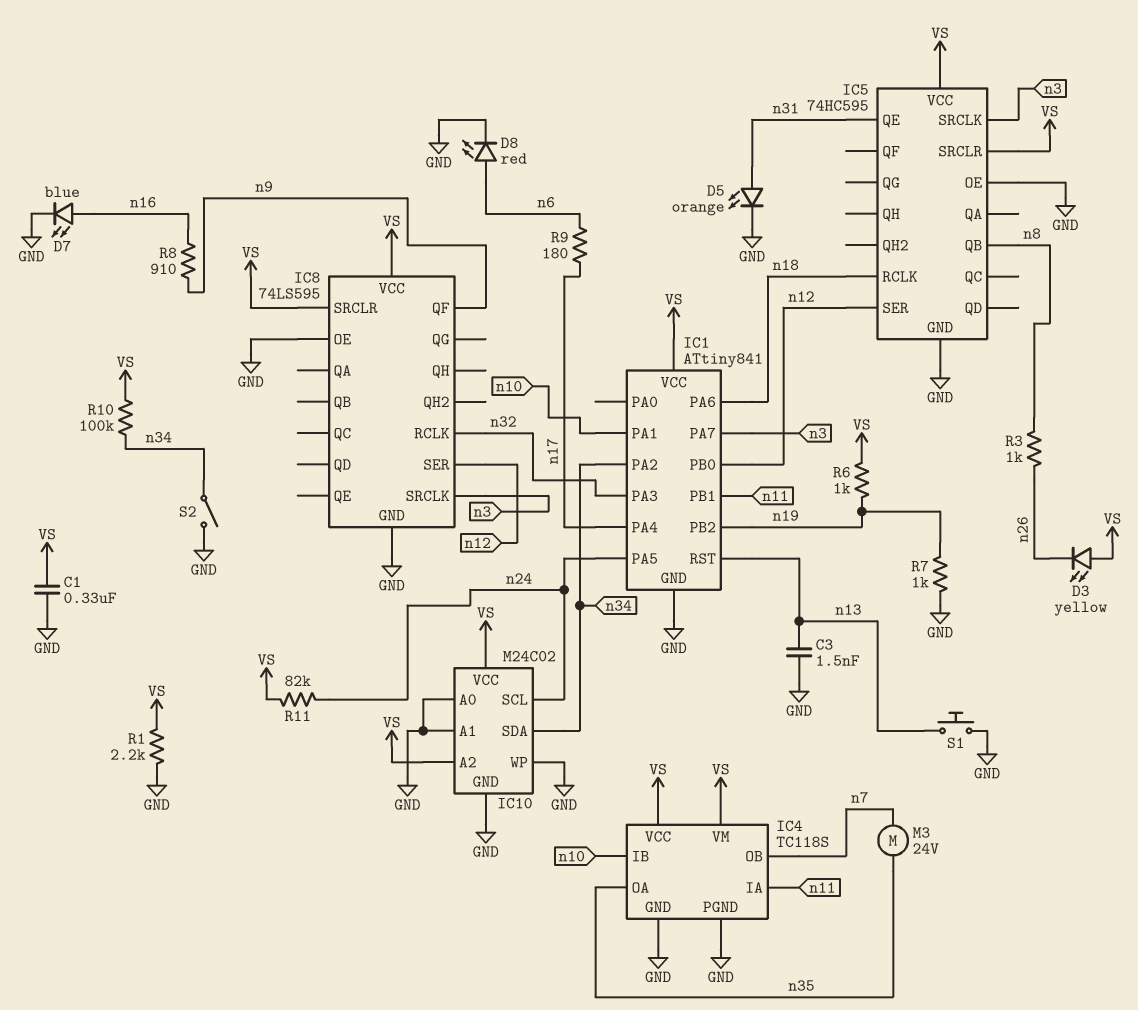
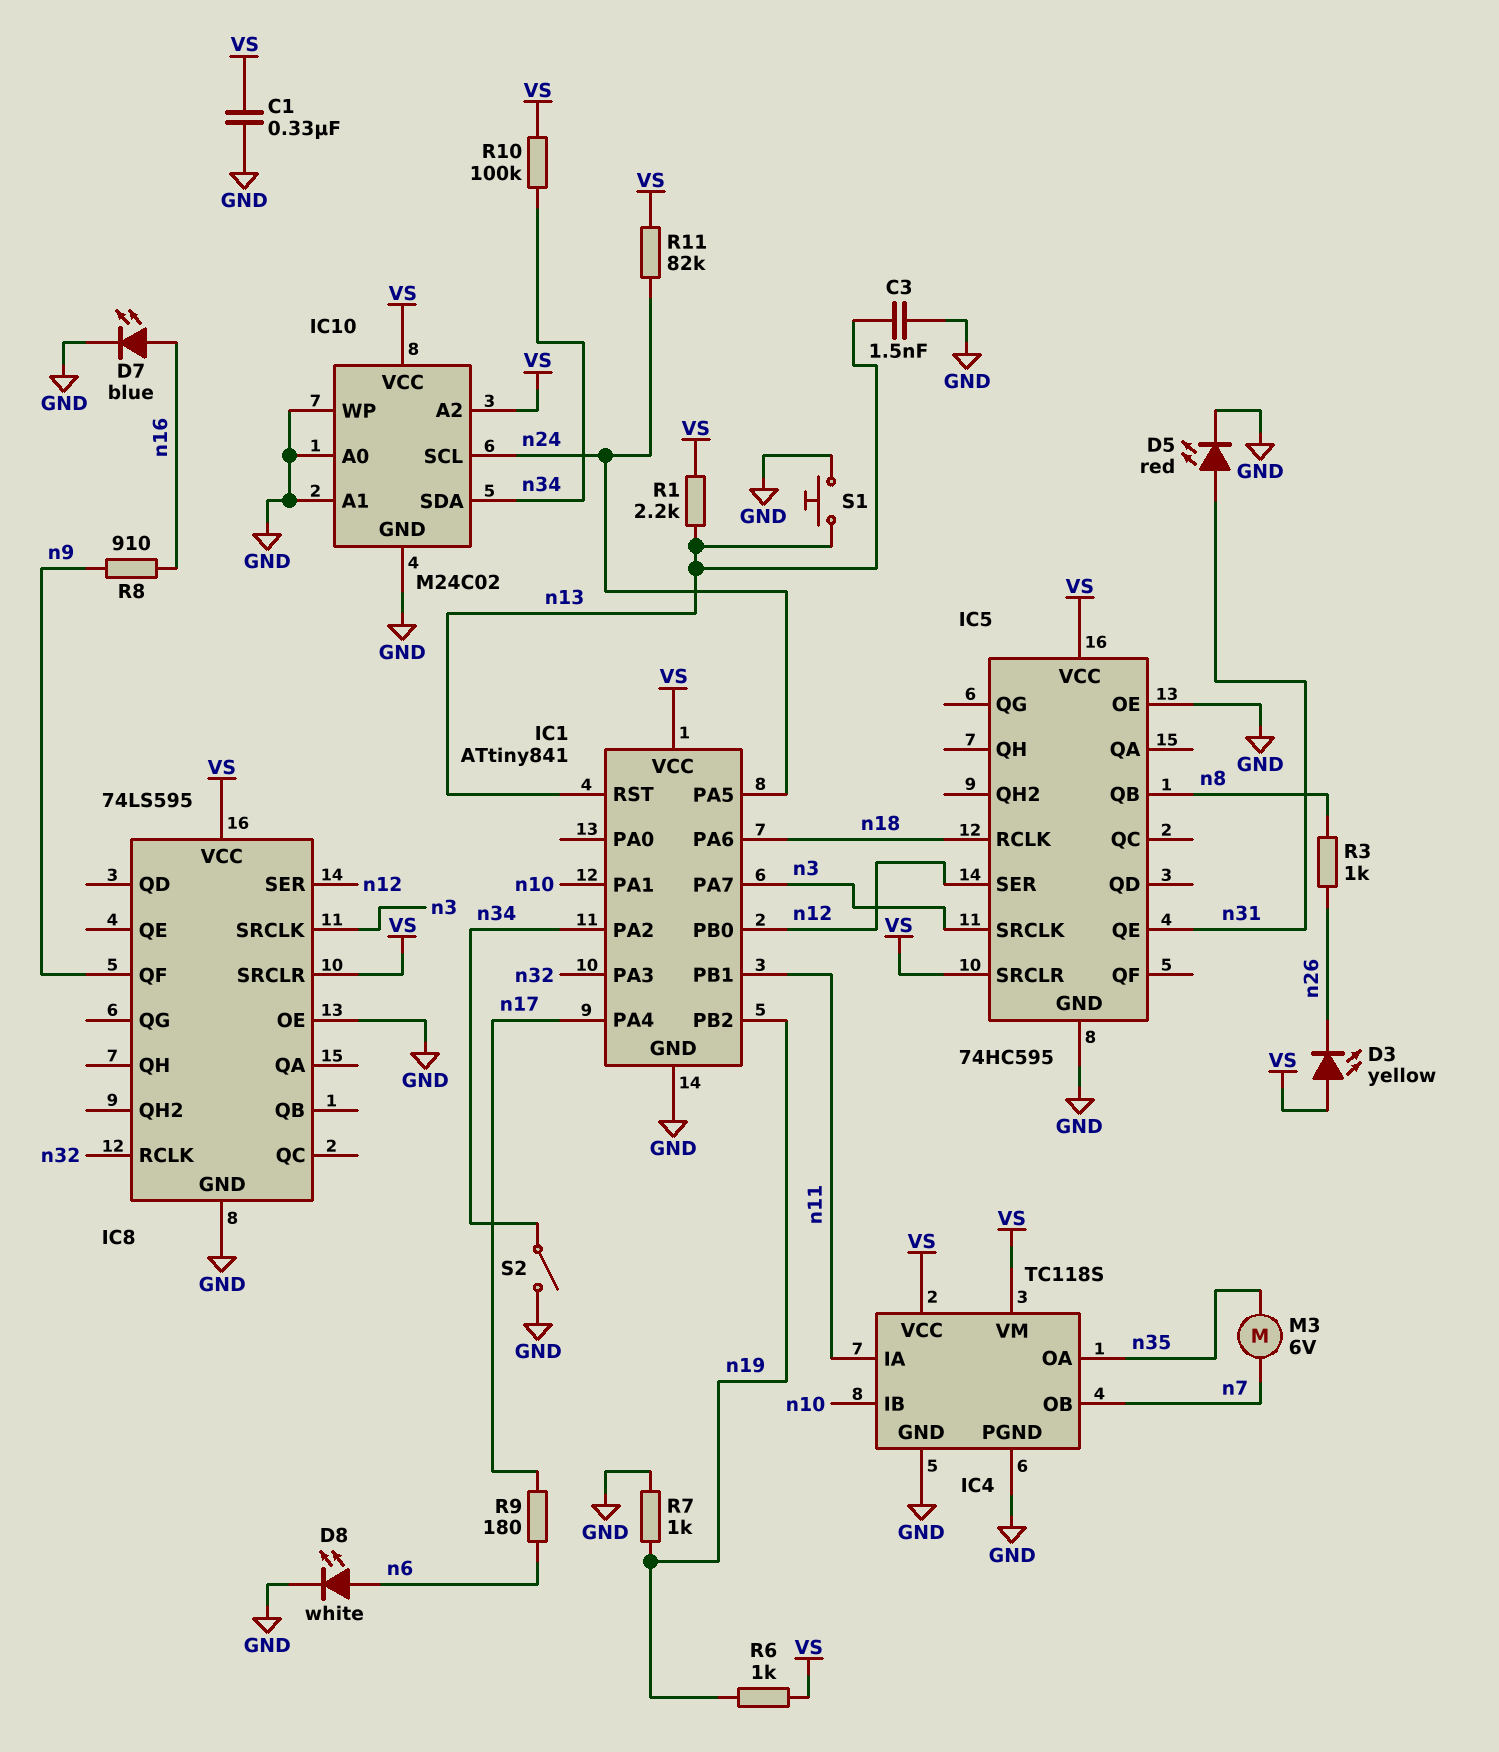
D5: LED orange (A n31, K GND) -> LED red (A n31, K GND)
D8: LED red (A n6, K GND) -> LED white (A n6, K GND)
M3: motor 24V (n7, n35) -> motor 6V (n7, n35)
R1: 2.2k (GND, VS) -> 2.2k (VS, n13)

